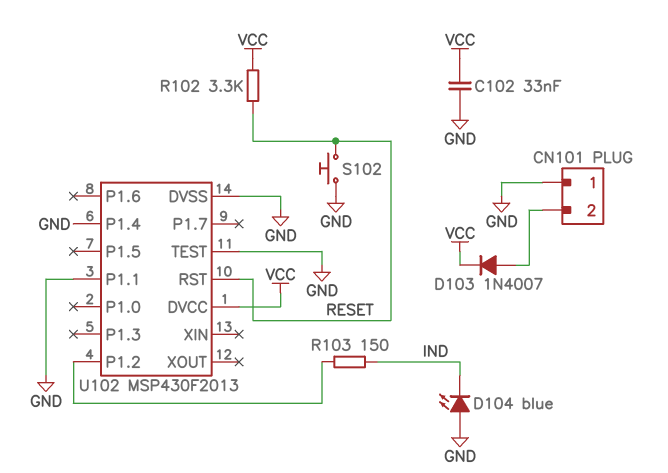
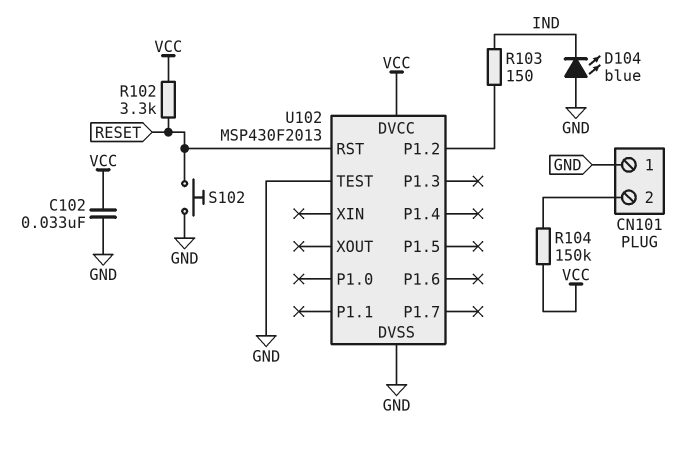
D103: diode 1N4007 (A CN101/2, K VCC) -> none
R104: none -> 150k (CN101/2, VCC)
U102 pin P1.1: GND -> none
U102 pin P1.4: GND -> none

